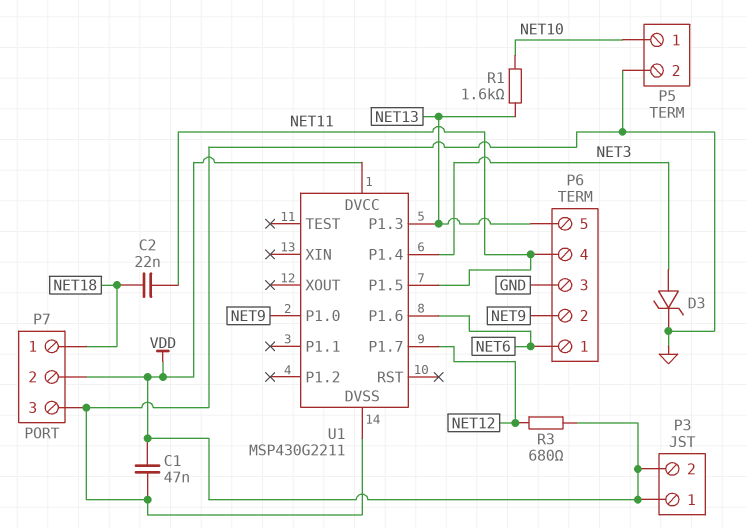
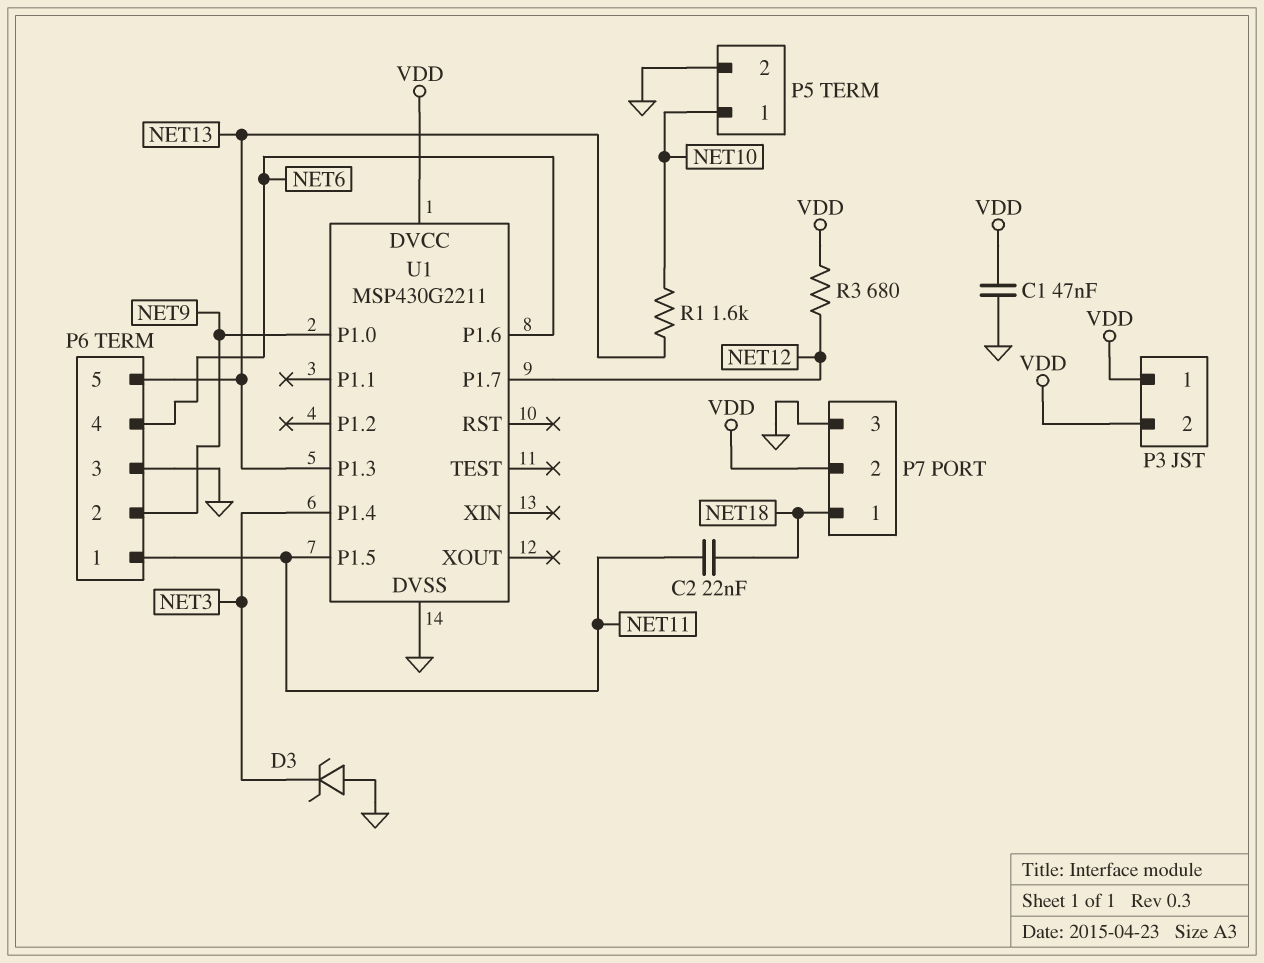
D3: zener (A NET3, K GND) -> zener (A GND, K NET3)
P6 pin 1: NET6 -> NET11
P6 pin 4: NET11 -> NET6

